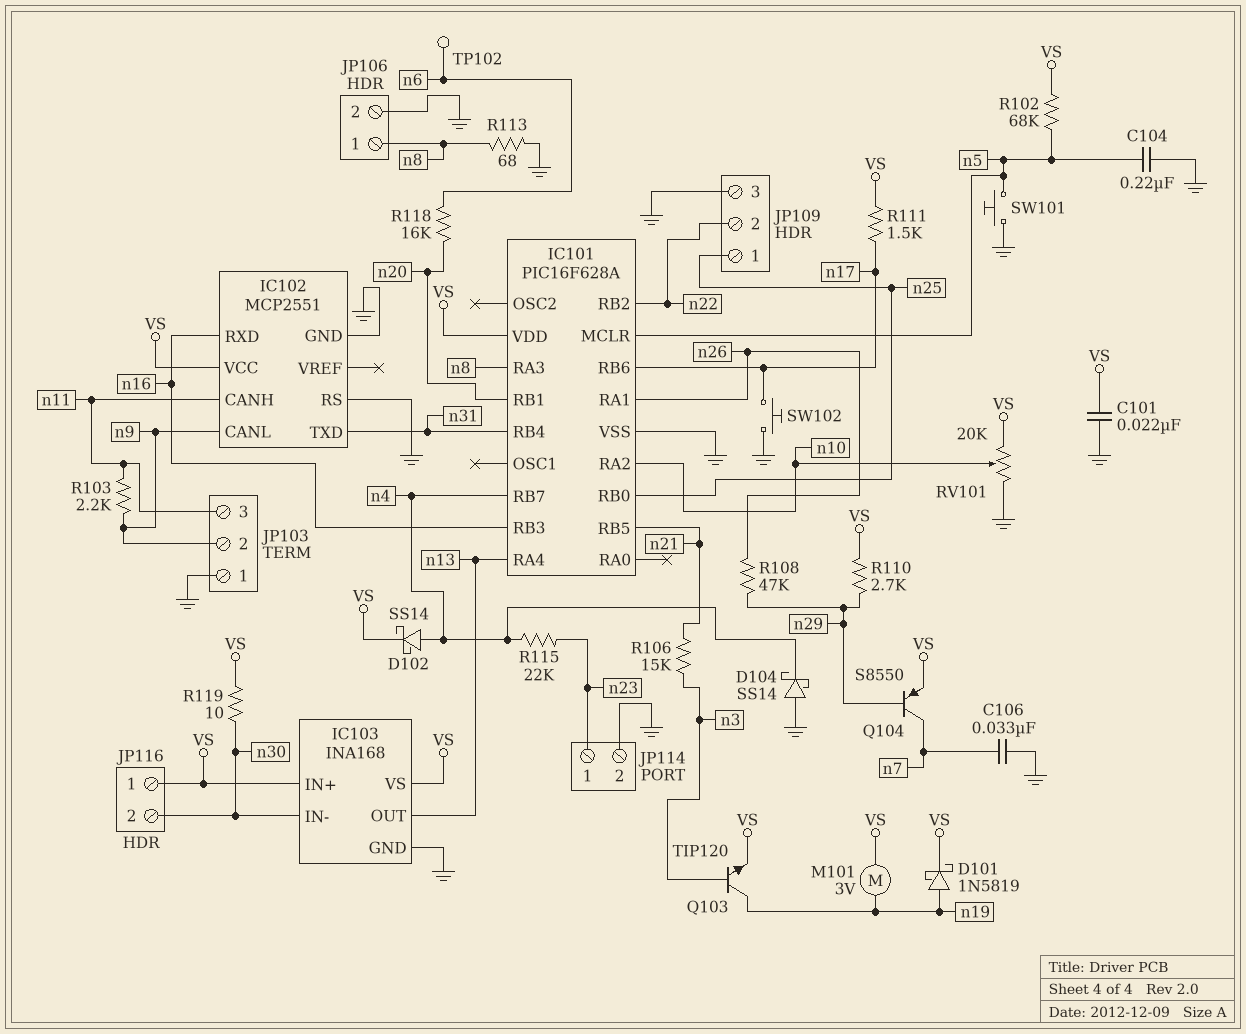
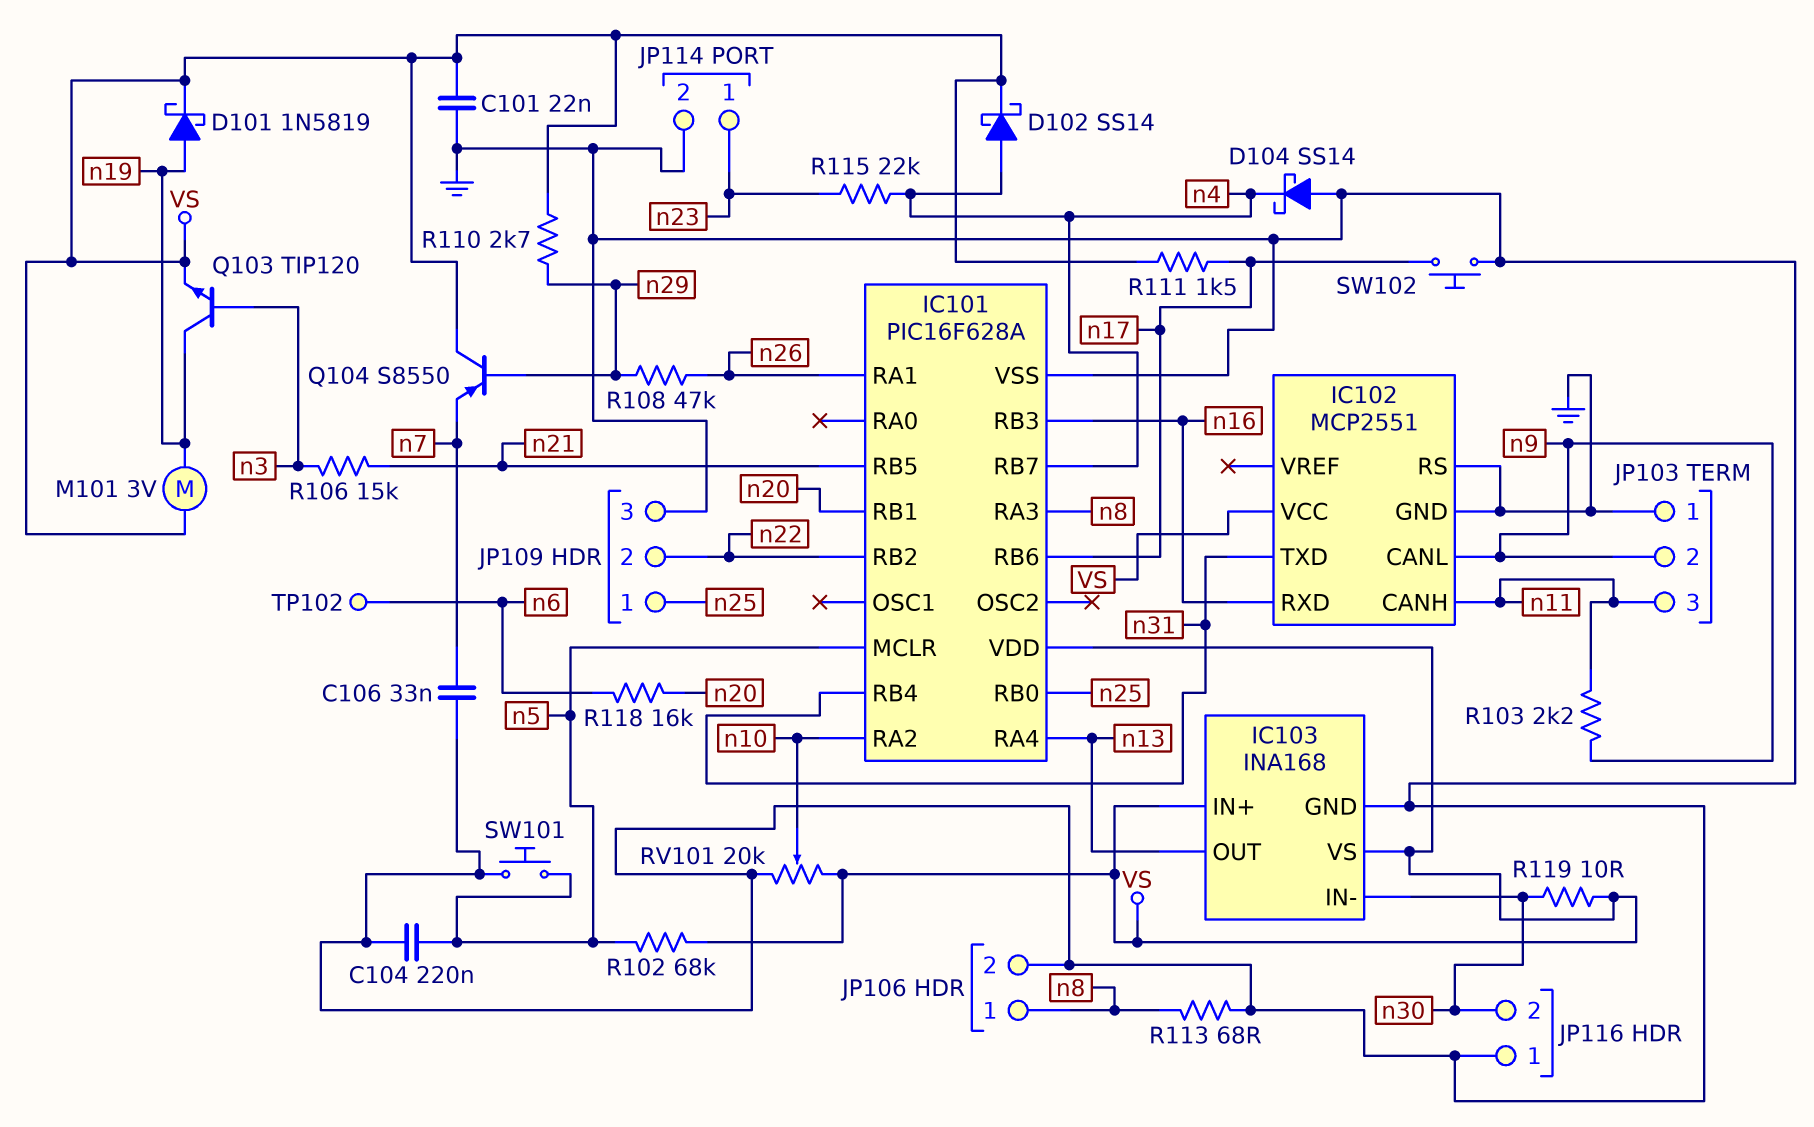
JP116 pin 1: VS -> GND
Q104: PNP S8550 (B n29, C n7, E VS) -> PNP S8550 (B n29, C VS, E n7)

